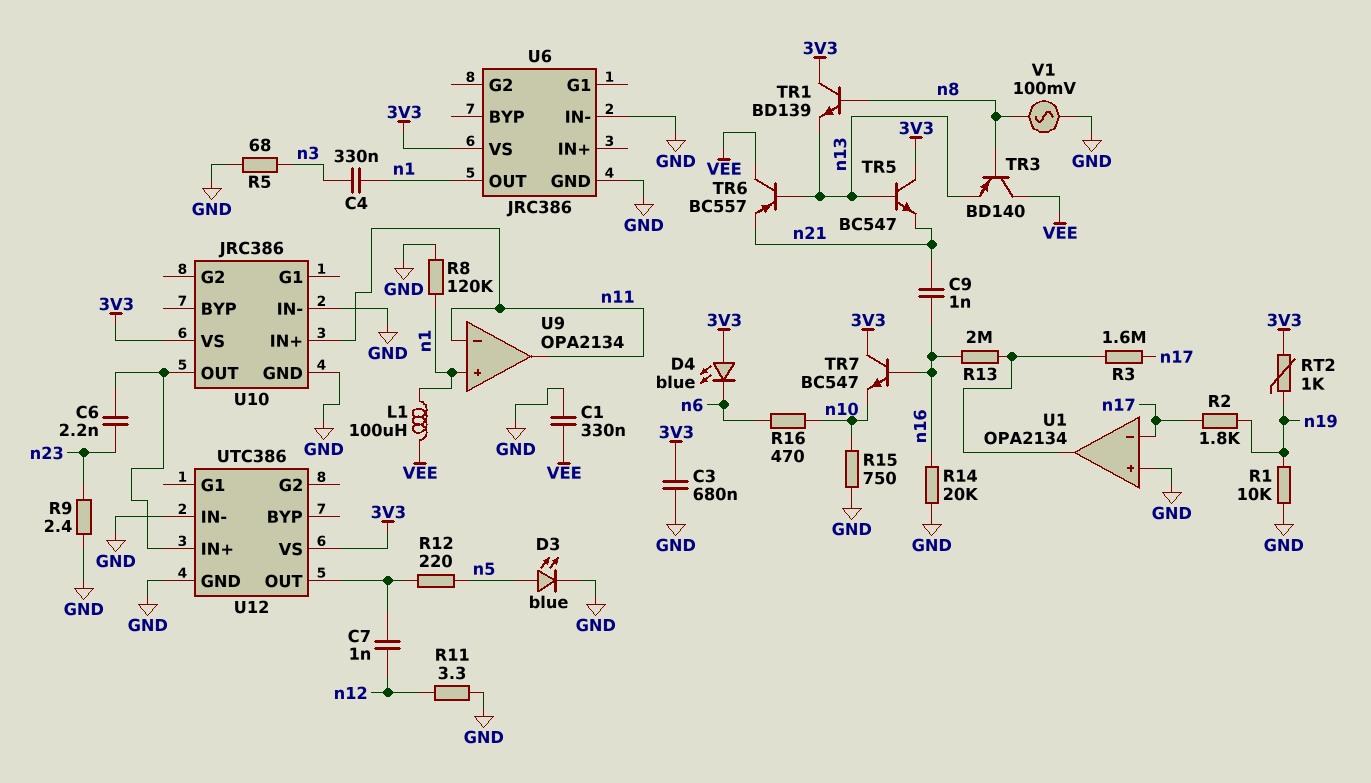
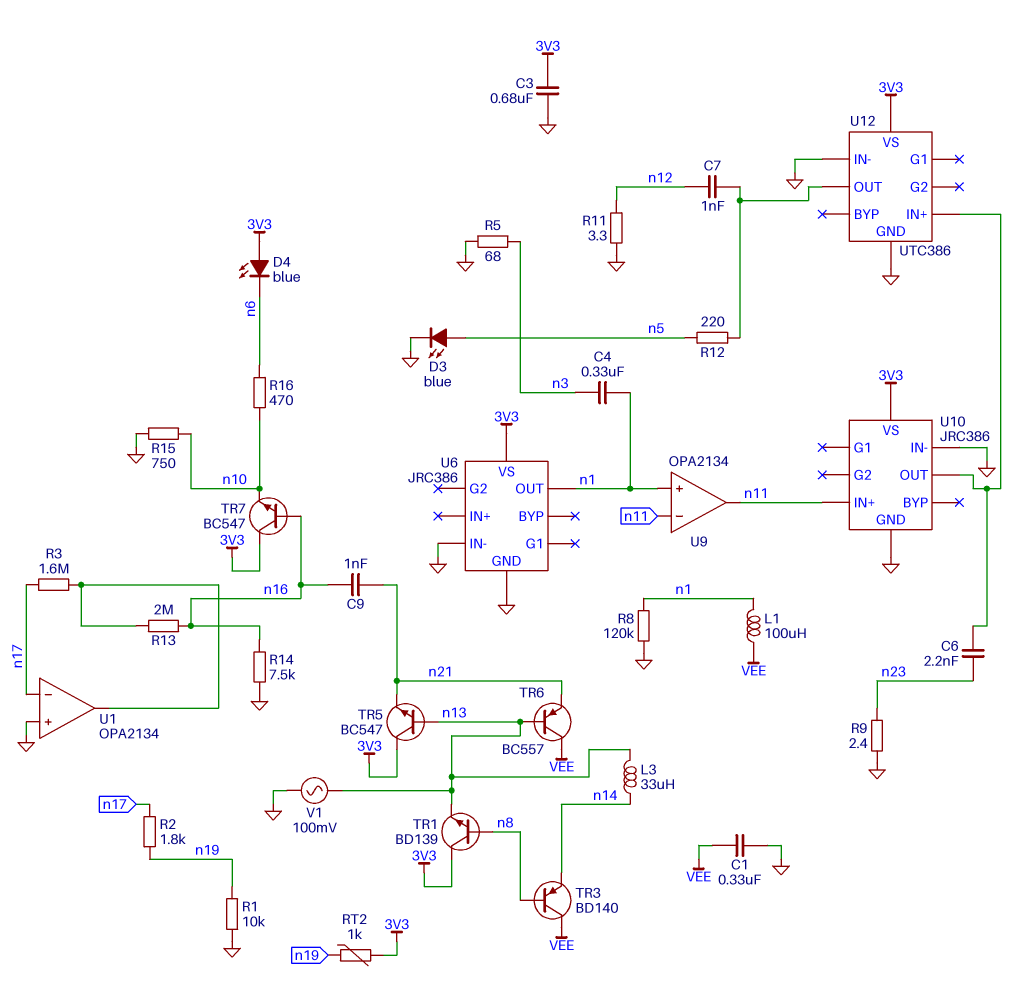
L3: none -> 33uH (n13, n14)
R14: 20k (GND, n16) -> 7.5k (GND, n16)
TR3: PNP BD140 (B n8, C VEE, E n13) -> PNP BD140 (B n8, C VEE, E n14)
V1: AC 100mV (GND, n8) -> AC 100mV (GND, n13)

